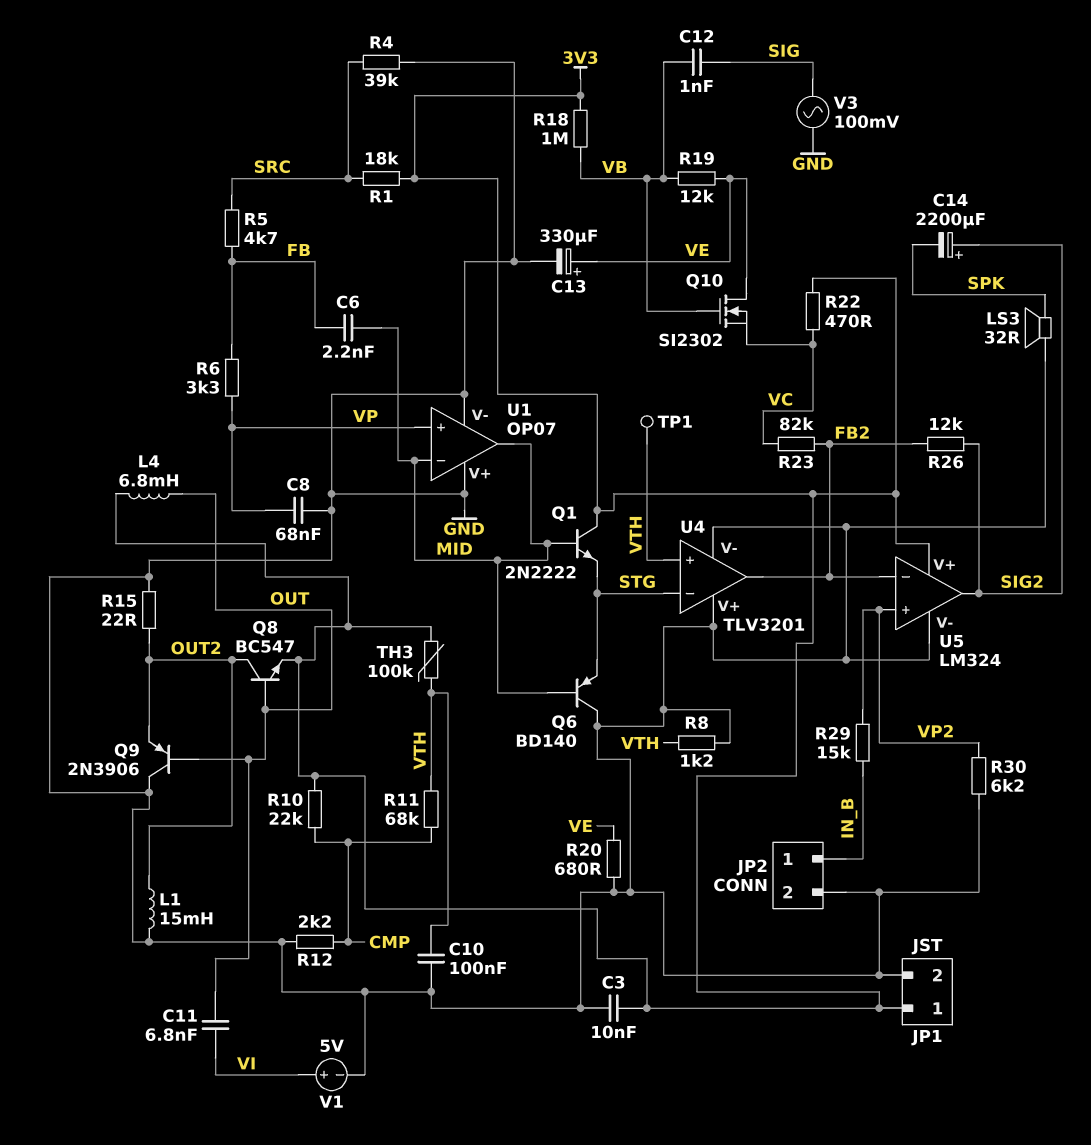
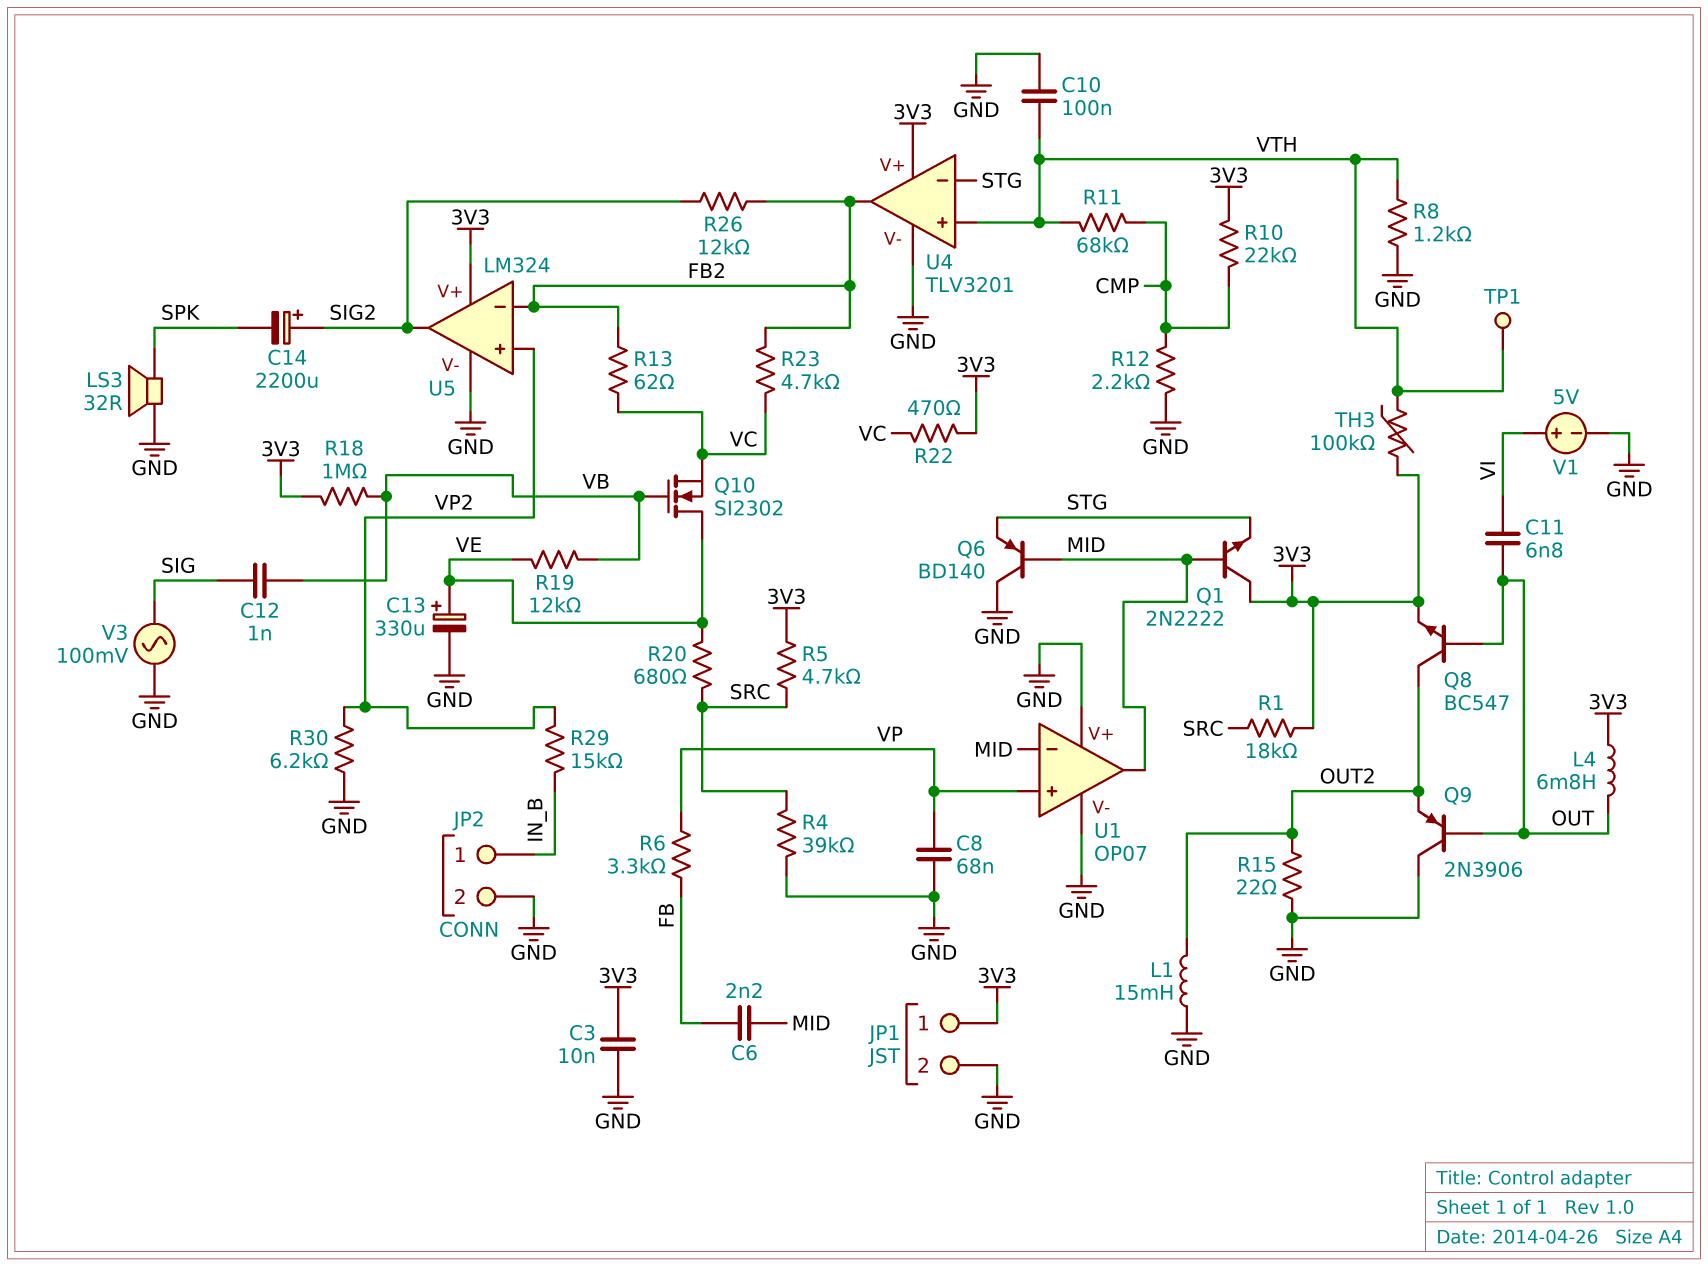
R5: 4.7k (FB, SRC) -> 4.7k (3V3, SRC)
R13: none -> 62 (FB2, VC)
R20: 680 (GND, VE) -> 680 (SRC, VE)
R23: 82k (FB2, VC) -> 4.7k (FB2, VC)
U4 pin V+: GND -> 3V3

